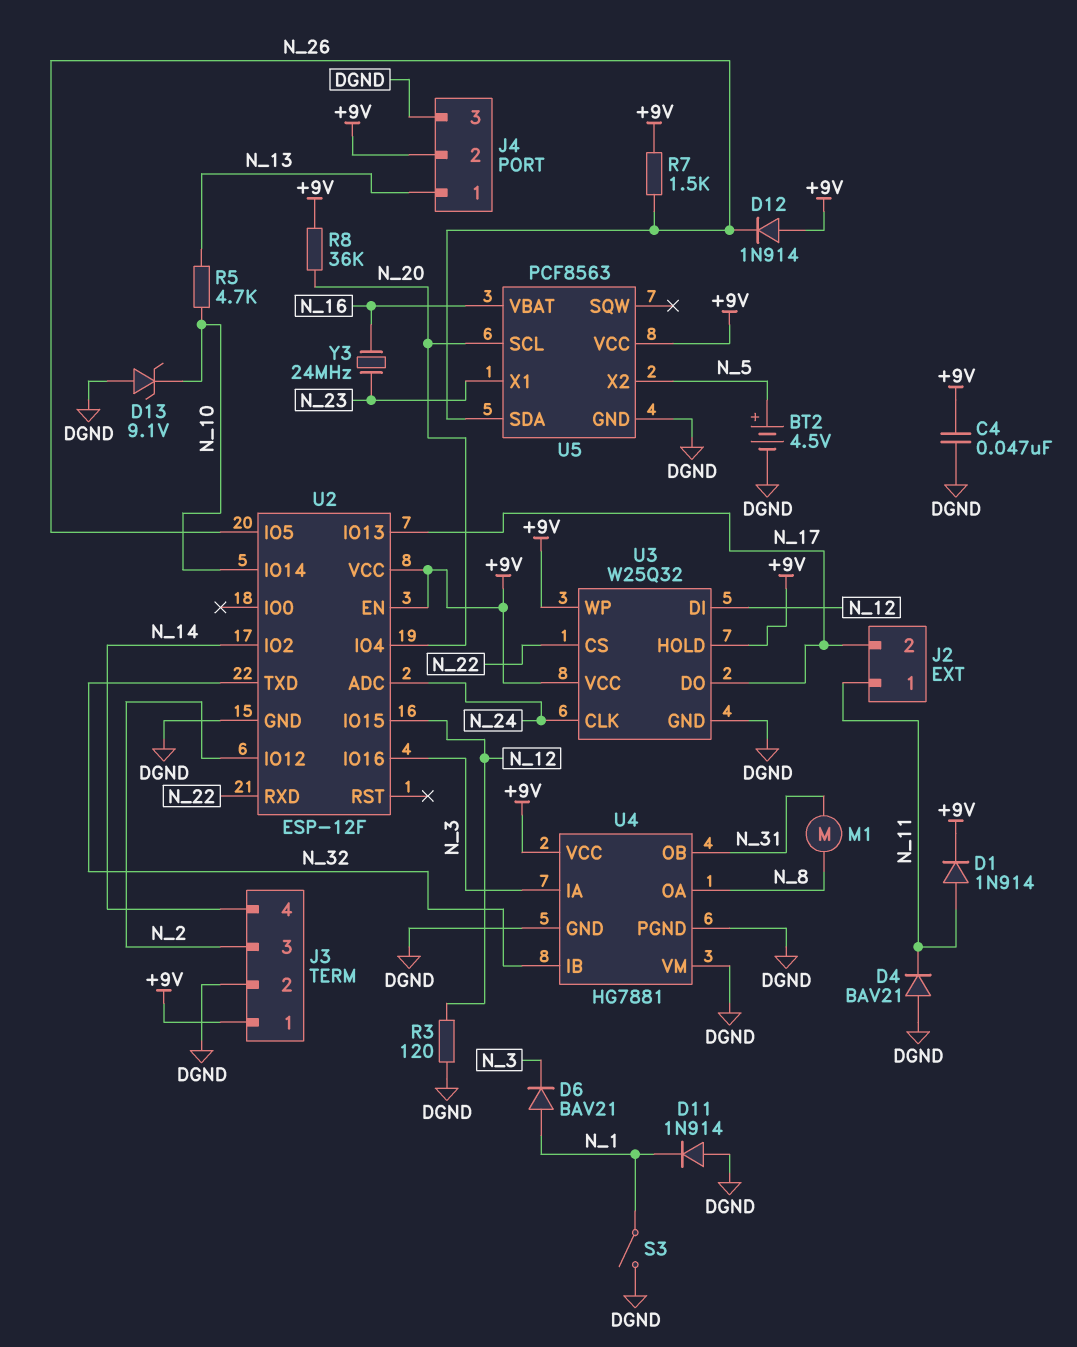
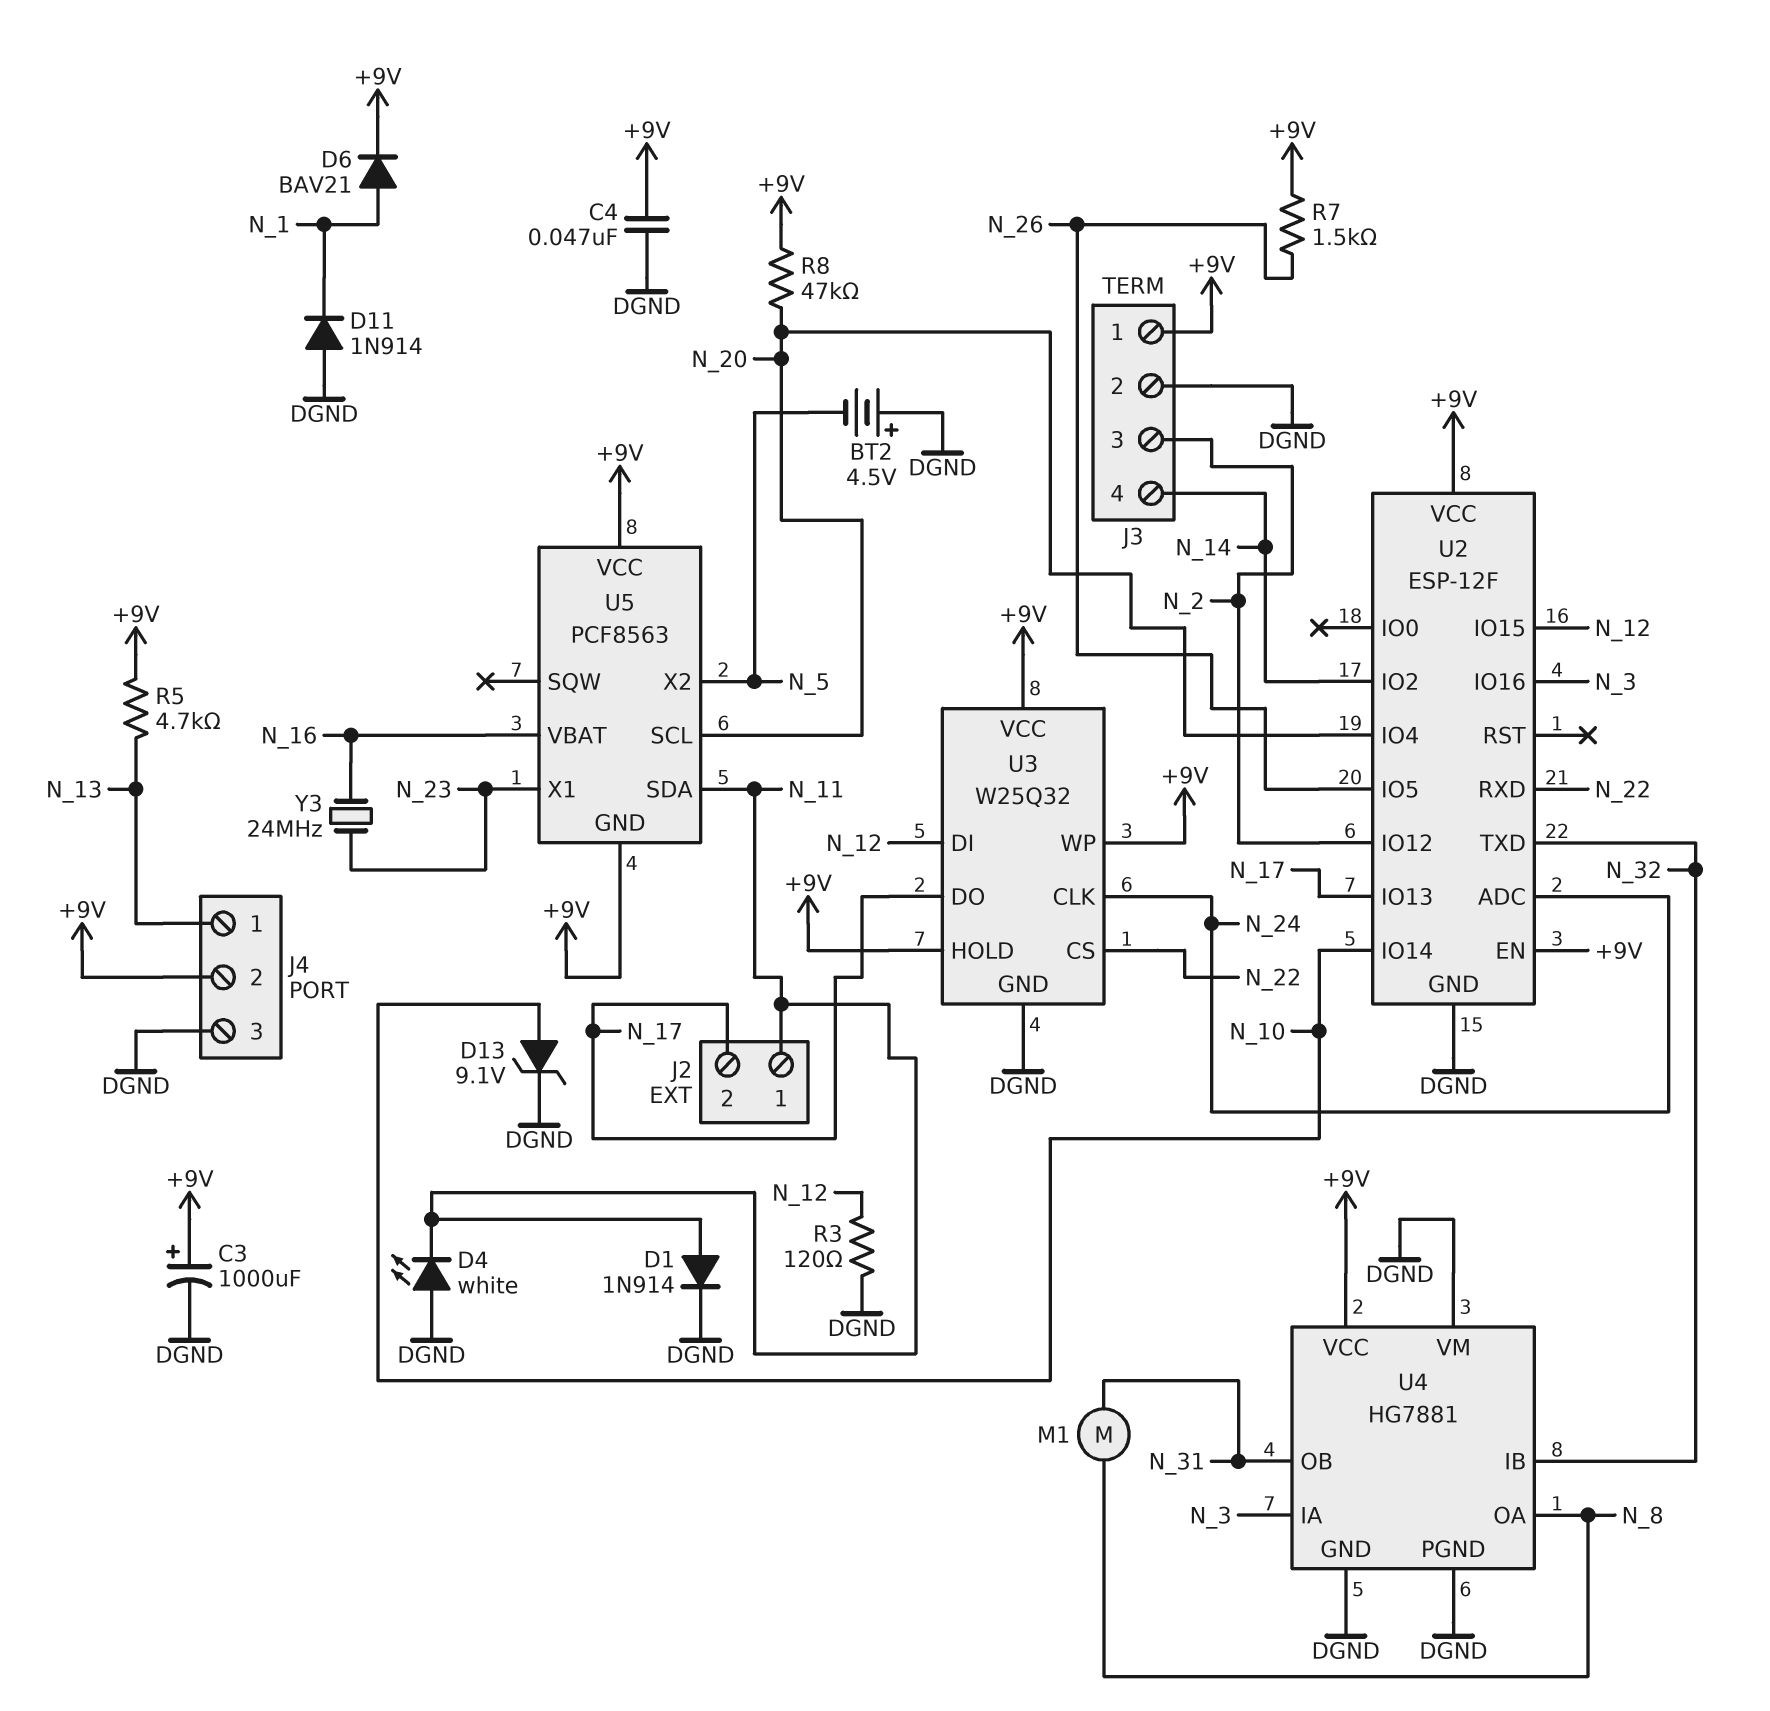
BT2: 4.5V (plus N_5, minus DGND) -> 4.5V (plus DGND, minus N_5)
C3: none -> 1000uF (plus +9V, minus DGND)
D1: diode 1N914 (A N_11, K +9V) -> diode 1N914 (A N_11, K DGND)
D4: diode BAV21 (A DGND, K N_11) -> LED white (A DGND, K N_11)
D6: diode BAV21 (A N_1, K N_3) -> diode BAV21 (A N_1, K +9V)
D12: diode 1N914 (A +9V, K N_26) -> none
D13: zener 9.1V (A DGND, K N_10) -> zener 9.1V (A N_10, K DGND)
R5: 4.7k (N_10, N_13) -> 4.7k (+9V, N_13)
R8: 36k (+9V, N_20) -> 47k (+9V, N_20)
S3: switch (DGND, N_1) -> none
U5 pin GND: DGND -> +9V
U5 pin SDA: N_26 -> N_11

